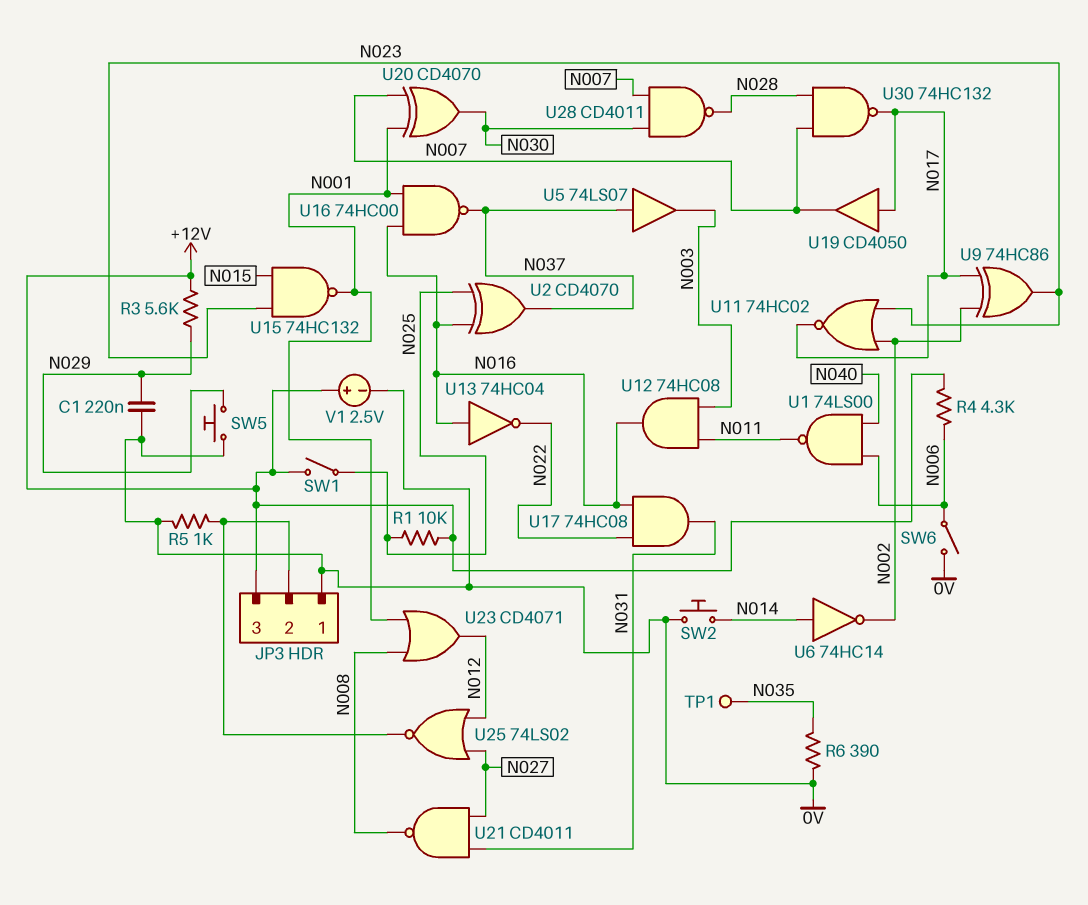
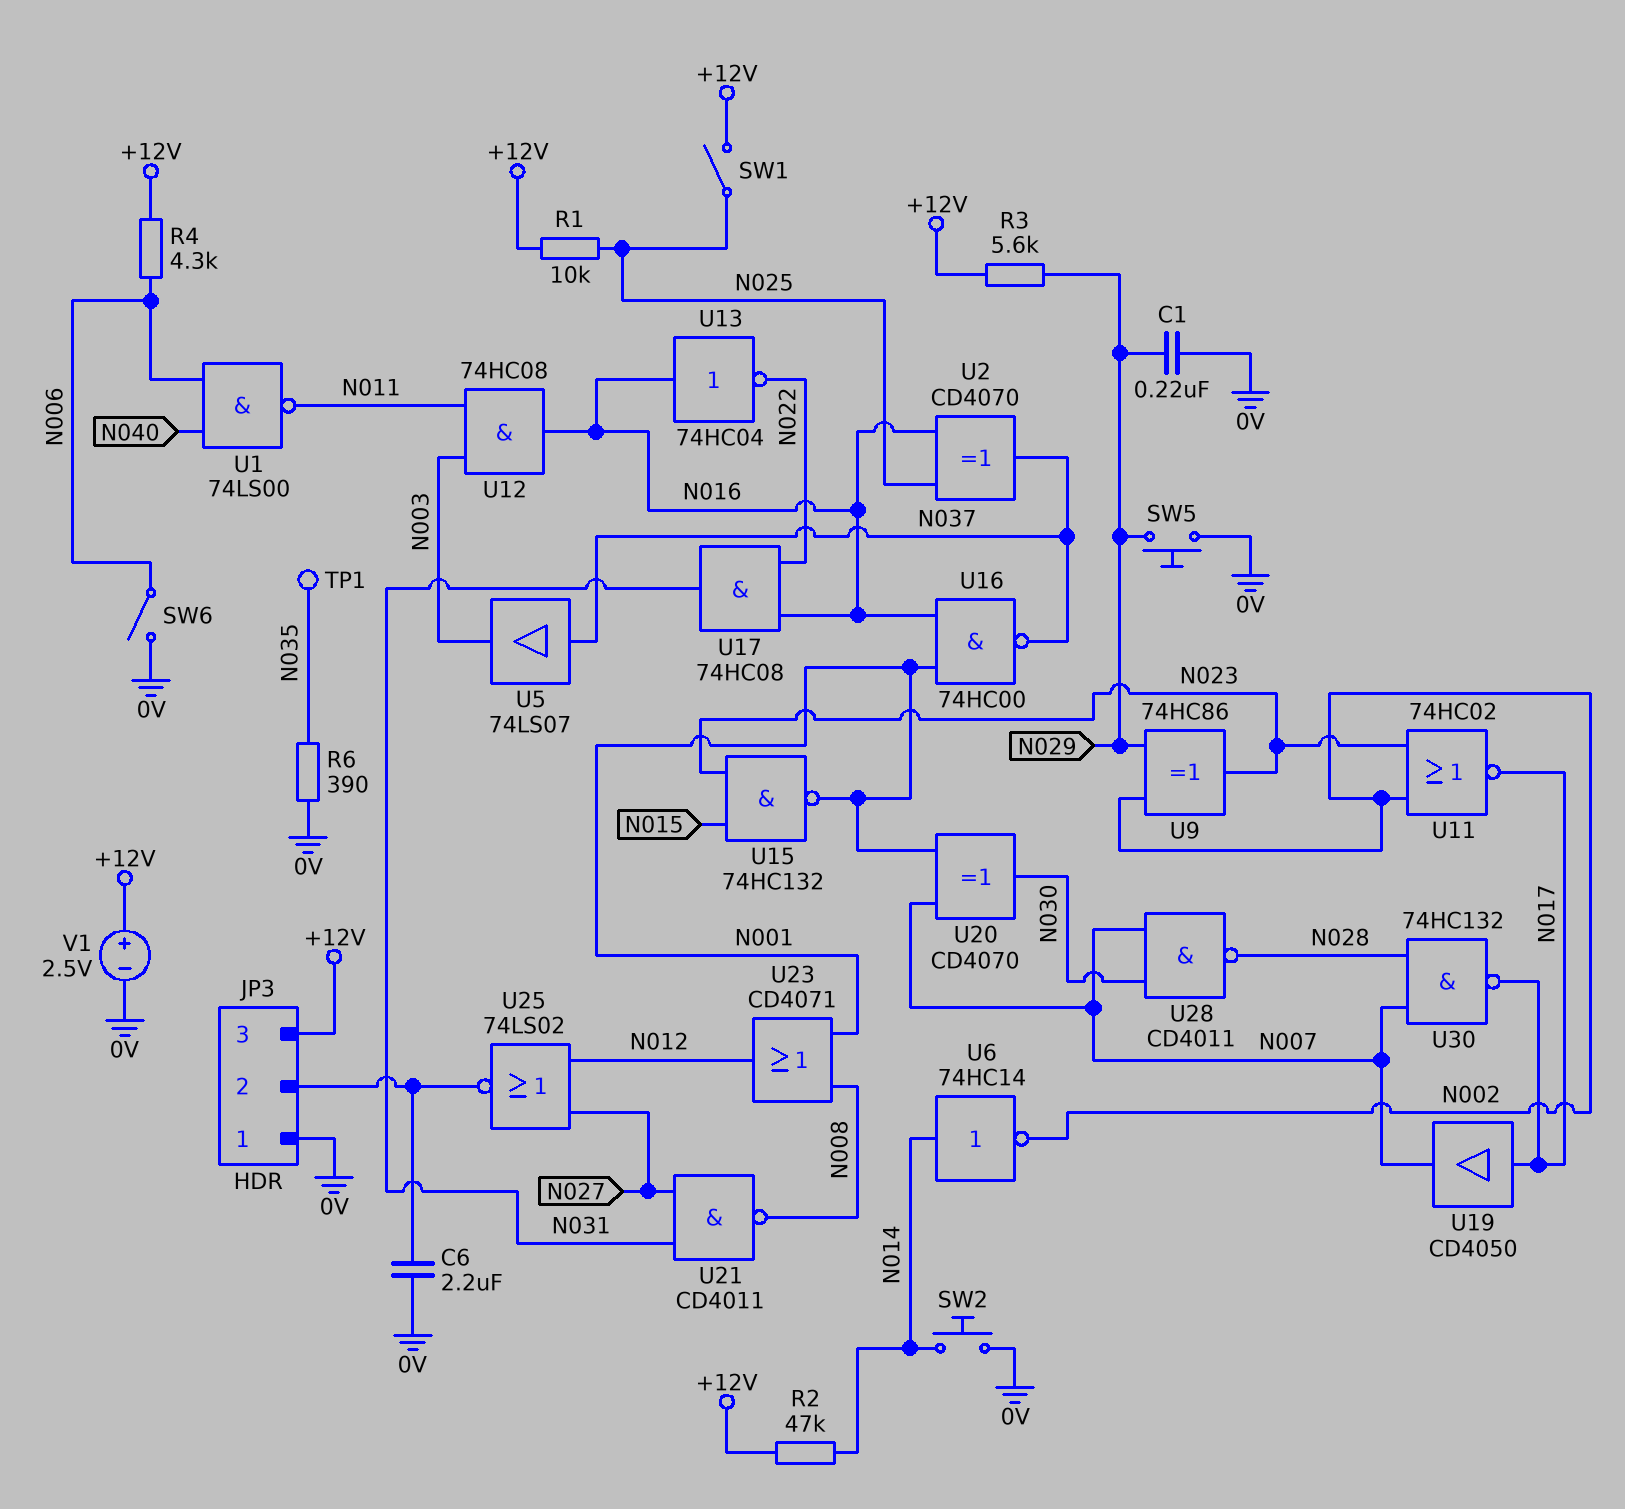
C6: none -> 2.2uF (0V, JP3/2)
R2: none -> 47k (+12V, N014)
R5: 1k (0V, JP3/2) -> none
U9: XOR 74HC86 (in N002, in N017, out N023) -> XOR 74HC86 (in N002, in N029, out N023)

